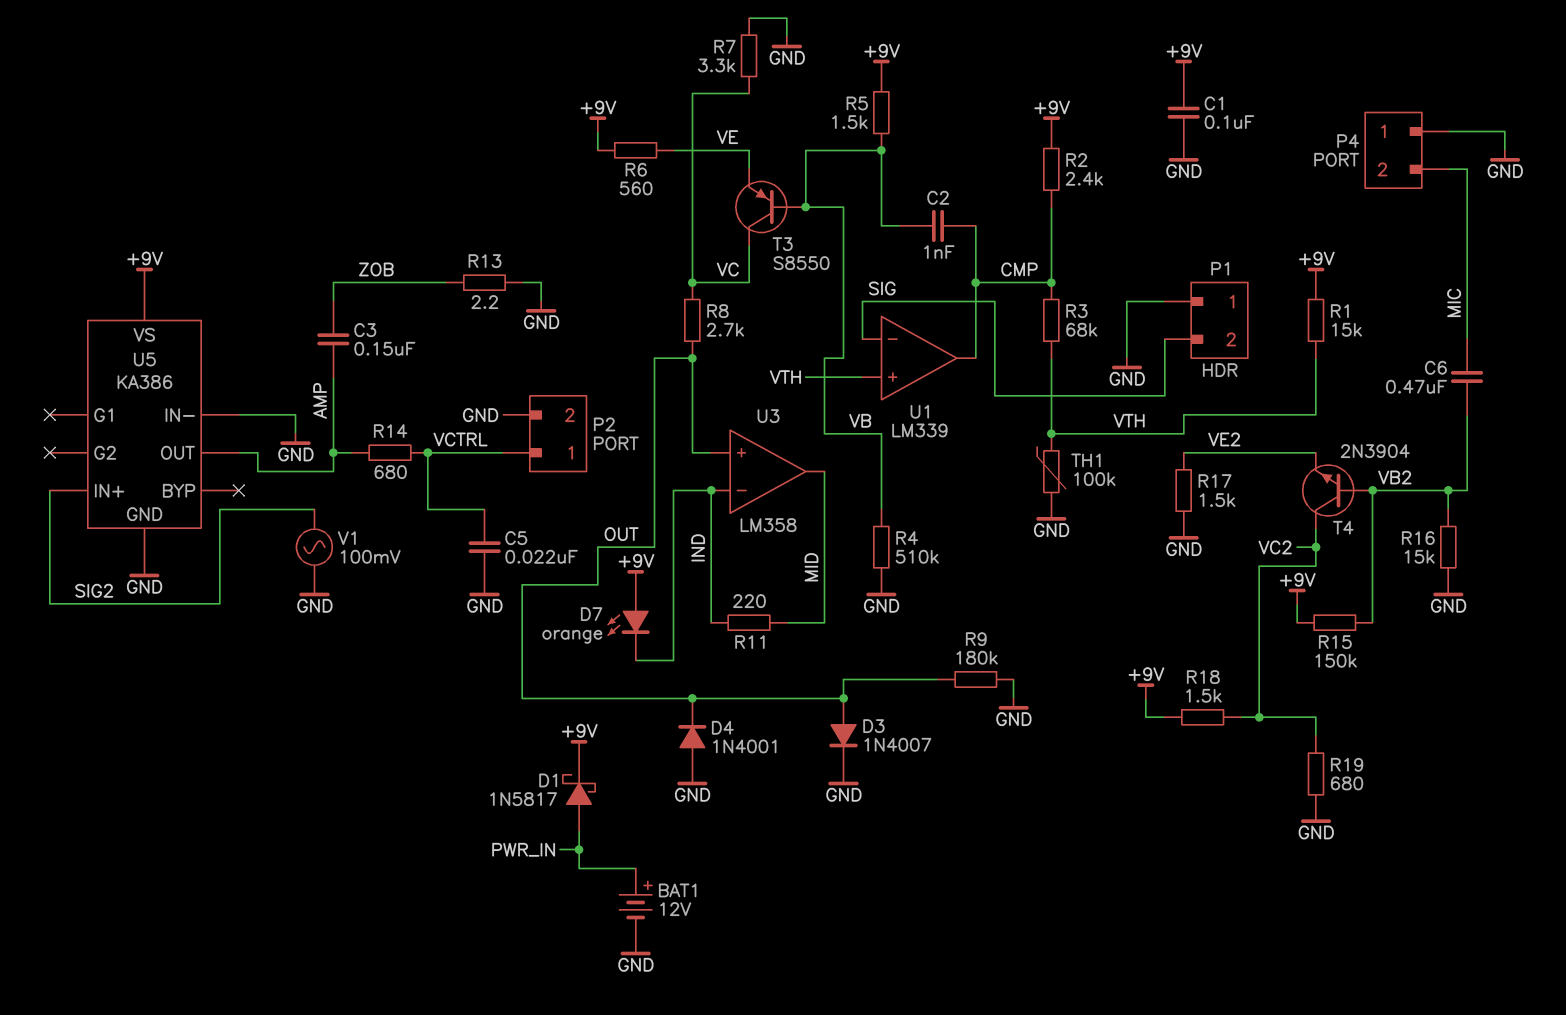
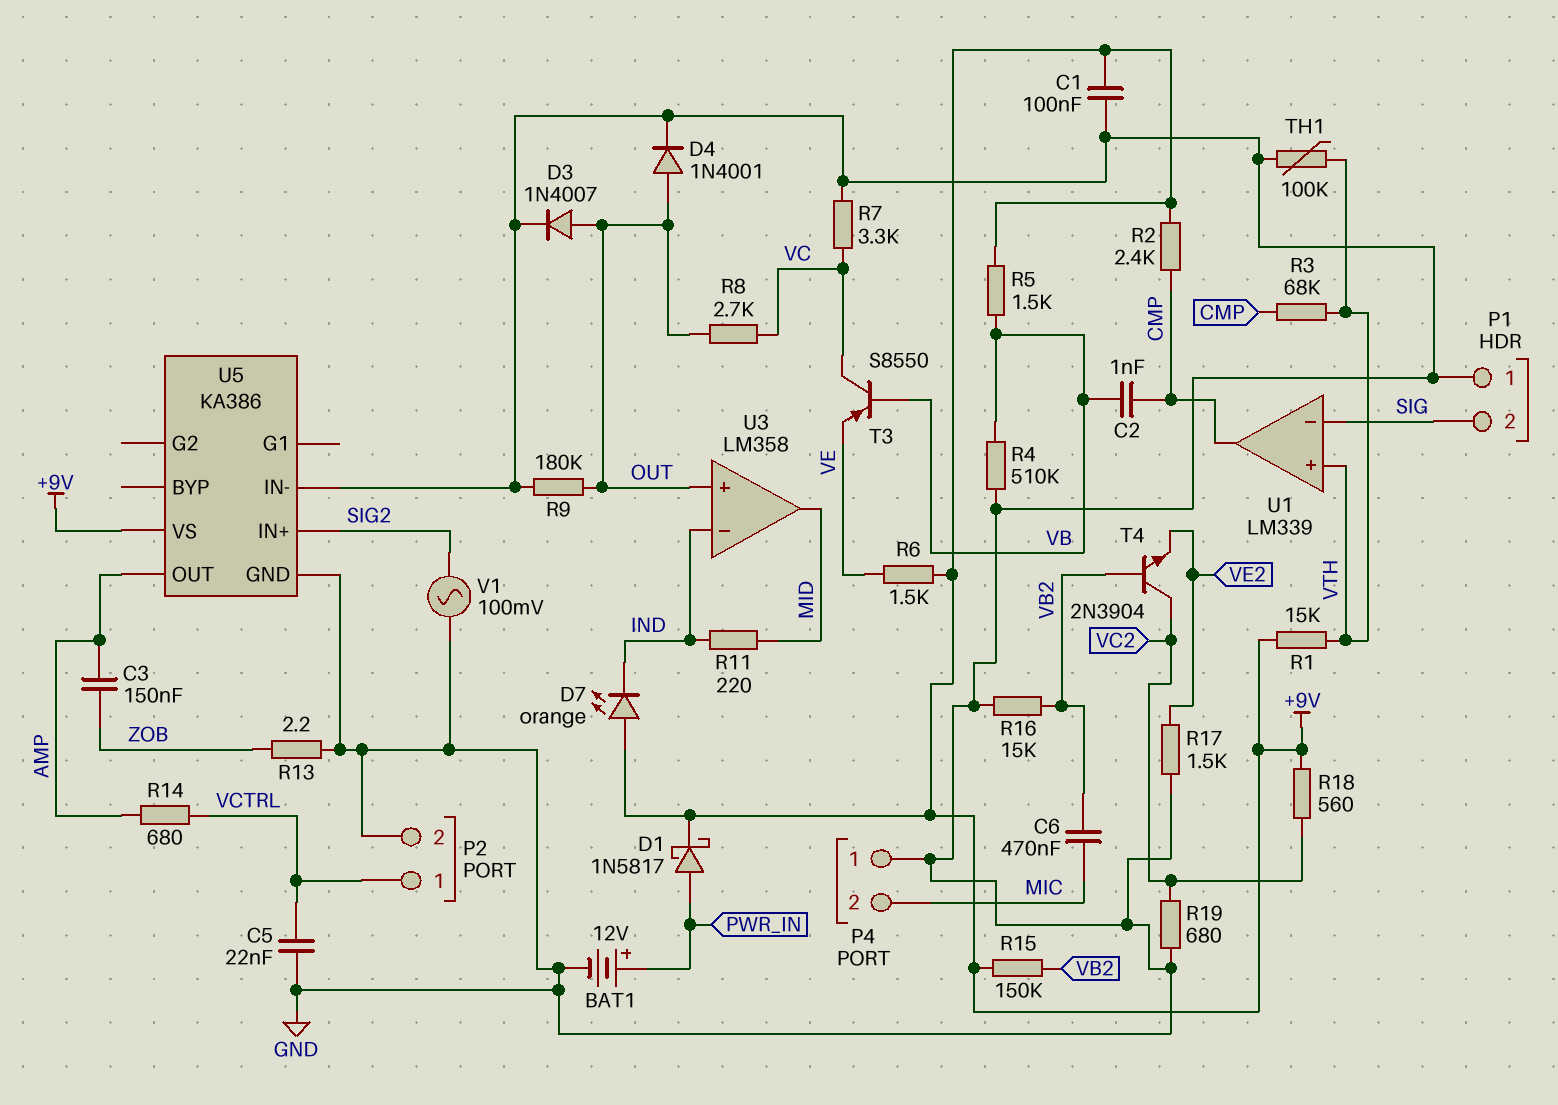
D4: diode 1N4001 (A GND, K OUT) -> diode 1N4001 (A OUT, K GND)
R6: 560 (+9V, VE) -> 1.5k (+9V, VE)
R18: 1.5k (+9V, VC2) -> 560 (+9V, VC2)

